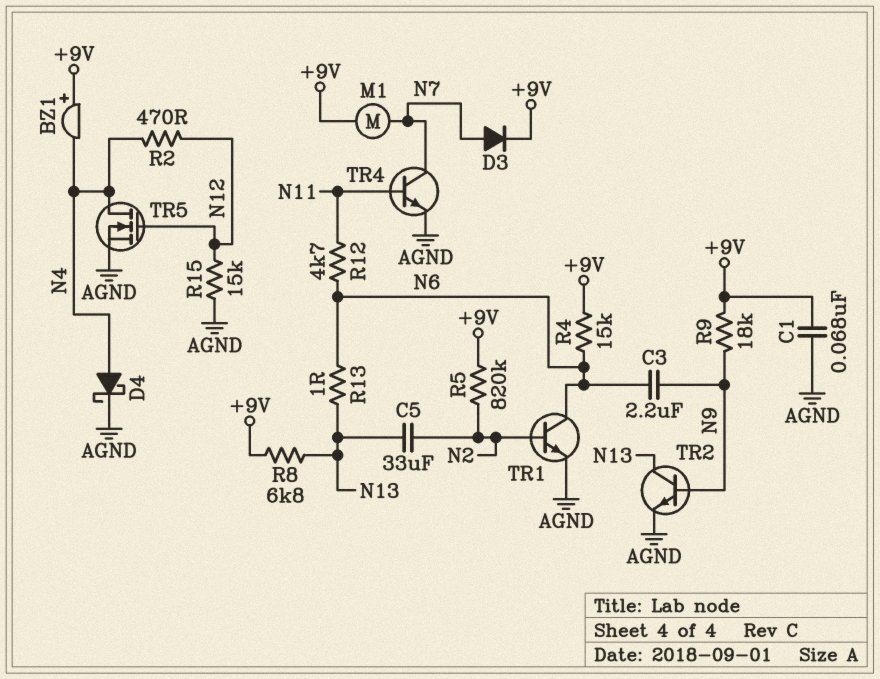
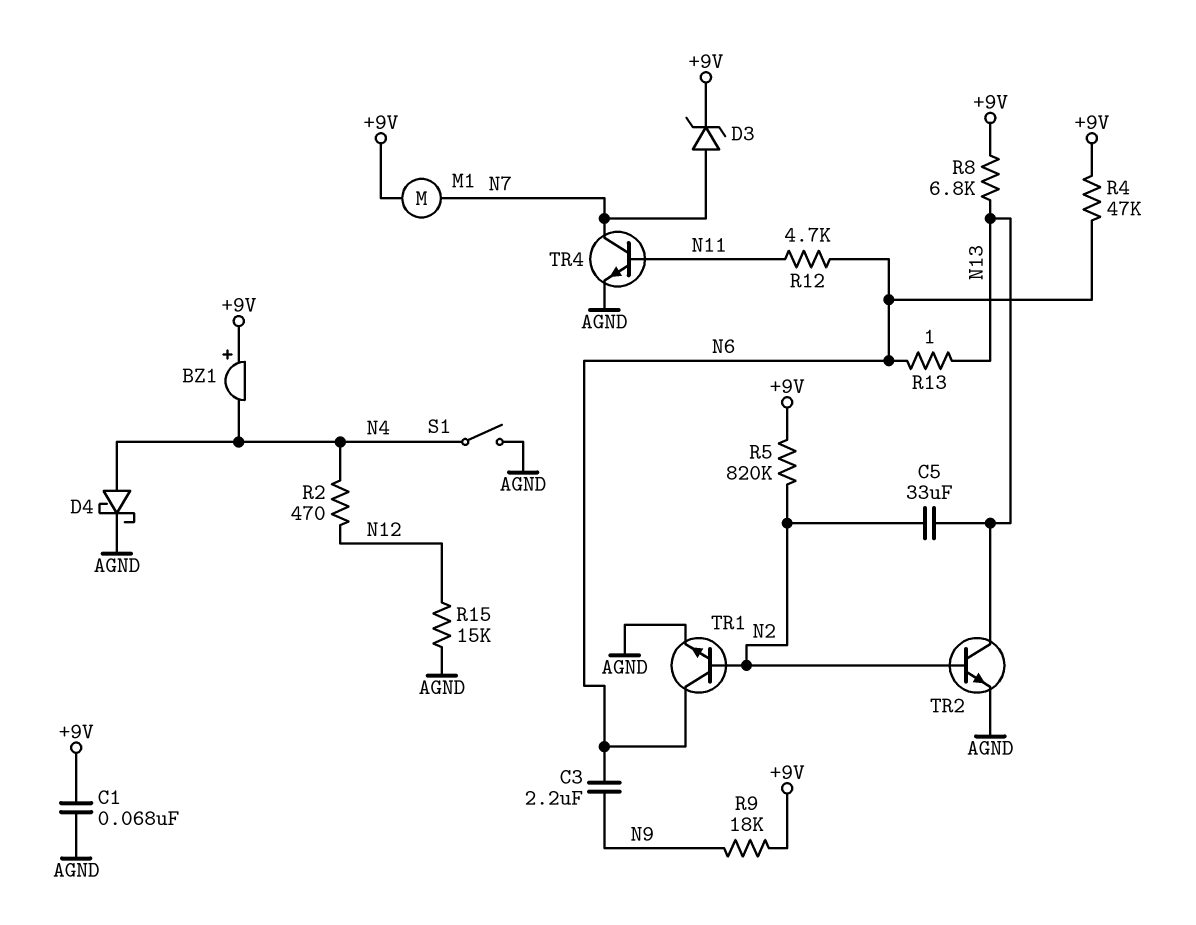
D3: diode (A N7, K +9V) -> zener (A N7, K +9V)
R4: 15k (+9V, N6) -> 47k (+9V, N6)
S1: none -> switch (AGND, N4)
TR2: NPN (B N9, C N13, E AGND) -> NPN (B N2, C N13, E AGND)
TR5: NMOS (G N12, D N4, S AGND) -> none

